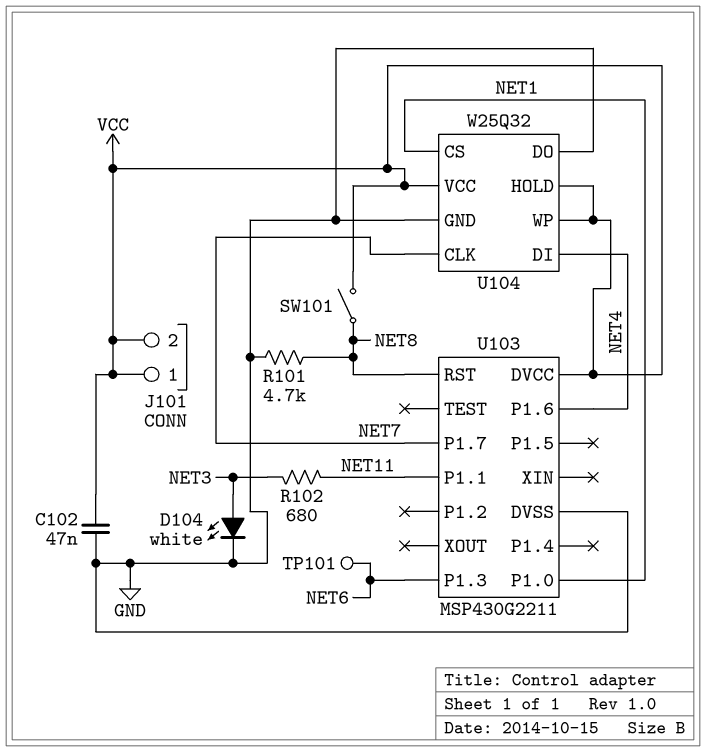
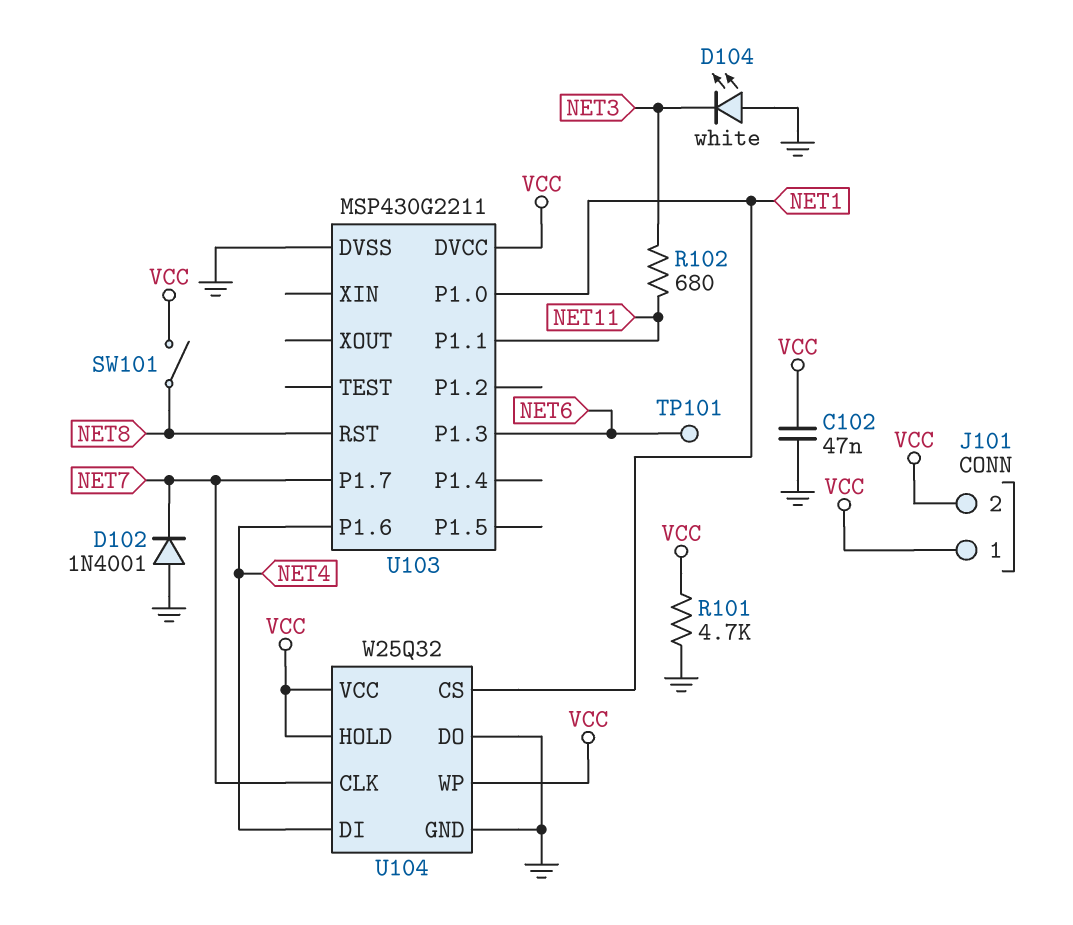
D102: none -> diode 1N4001 (A GND, K NET7)
D104: LED white (A NET3, K GND) -> LED white (A GND, K NET3)
R101: 4.7k (GND, NET8) -> 4.7k (GND, VCC)

